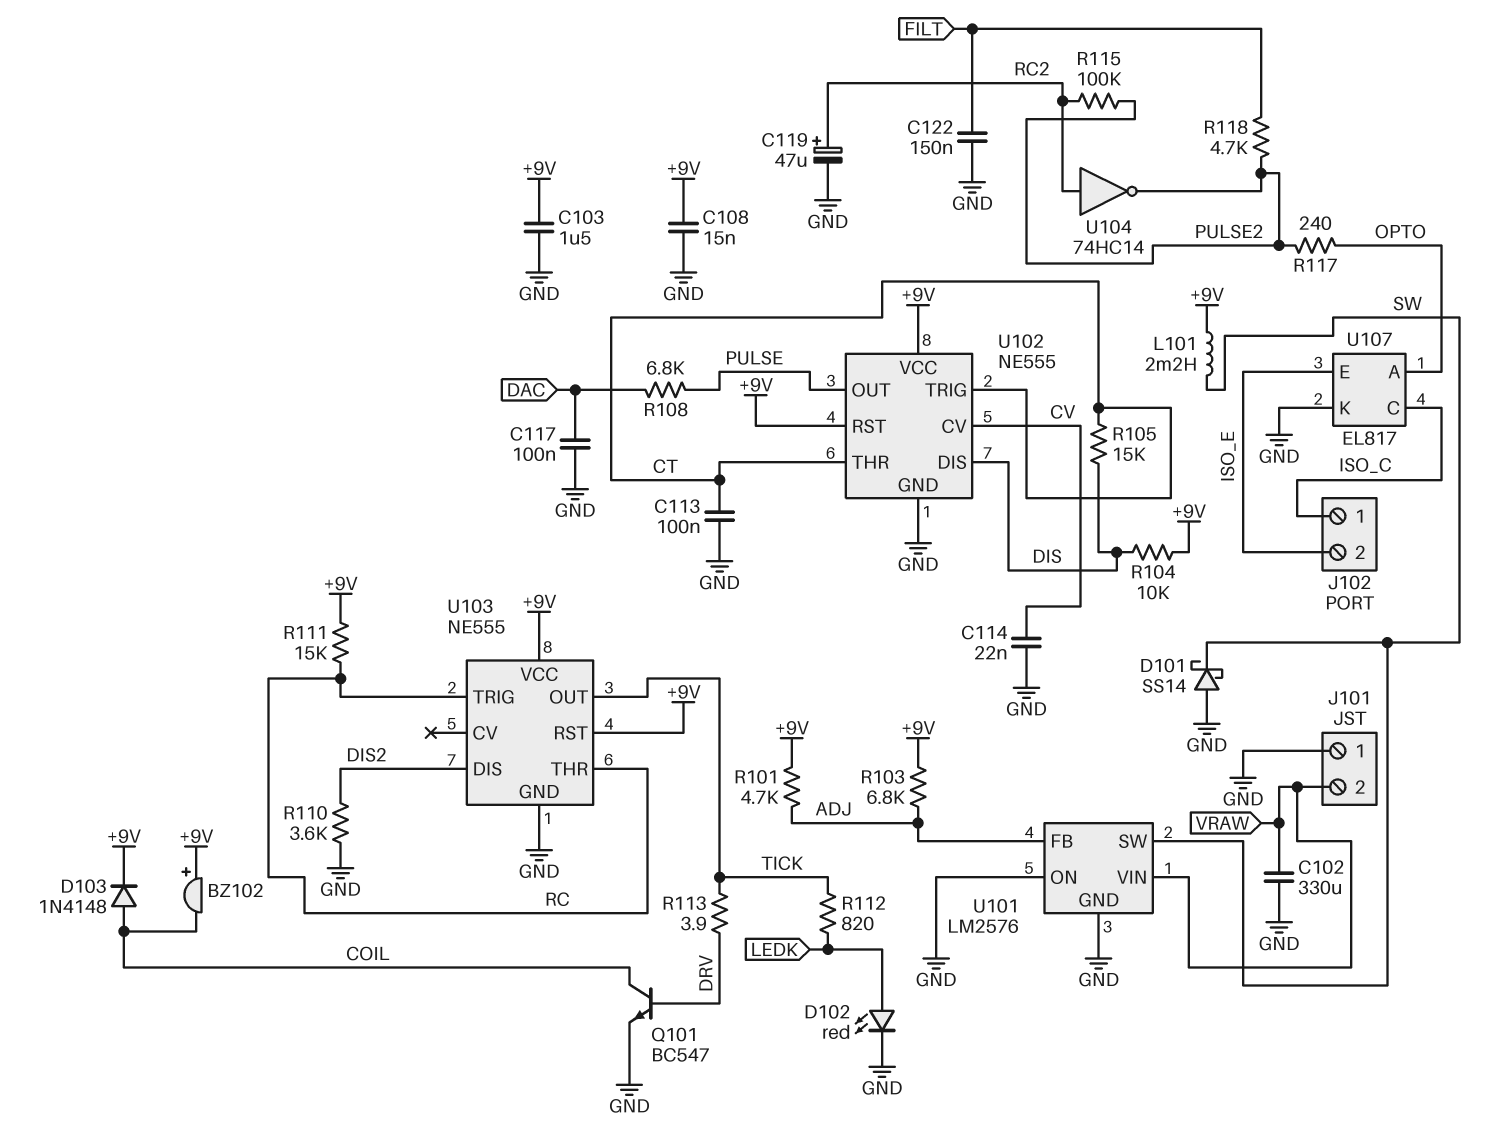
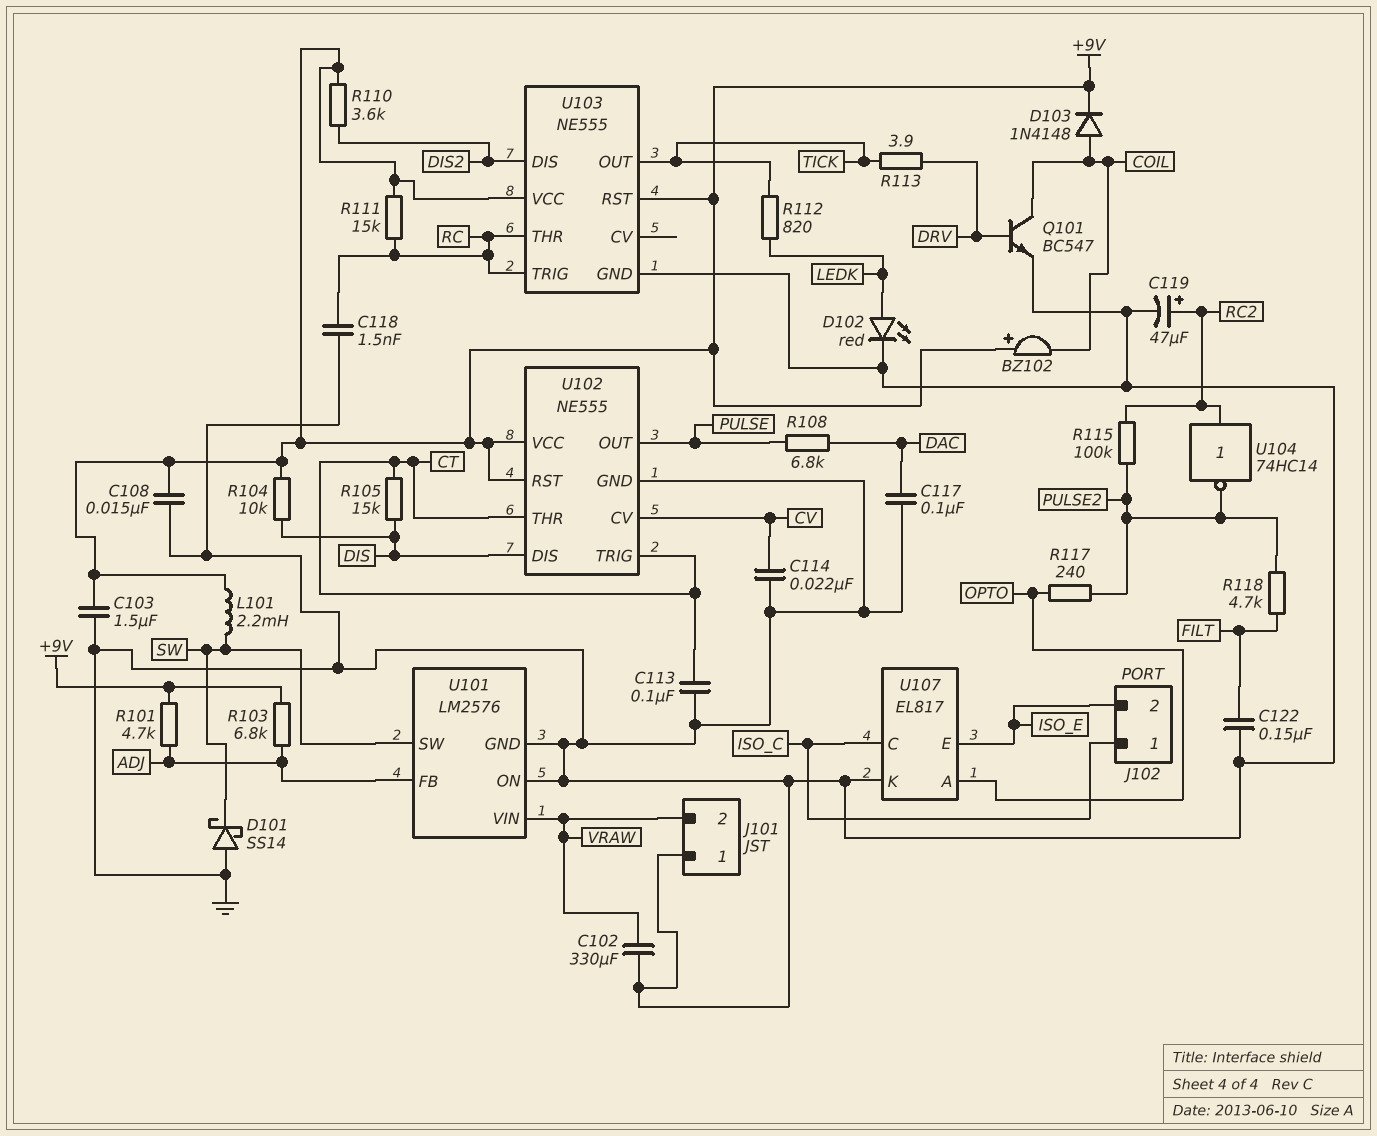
C118: none -> 1.5nF (GND, RC)
R110: 3.6k (DIS2, GND) -> 3.6k (+9V, DIS2)

